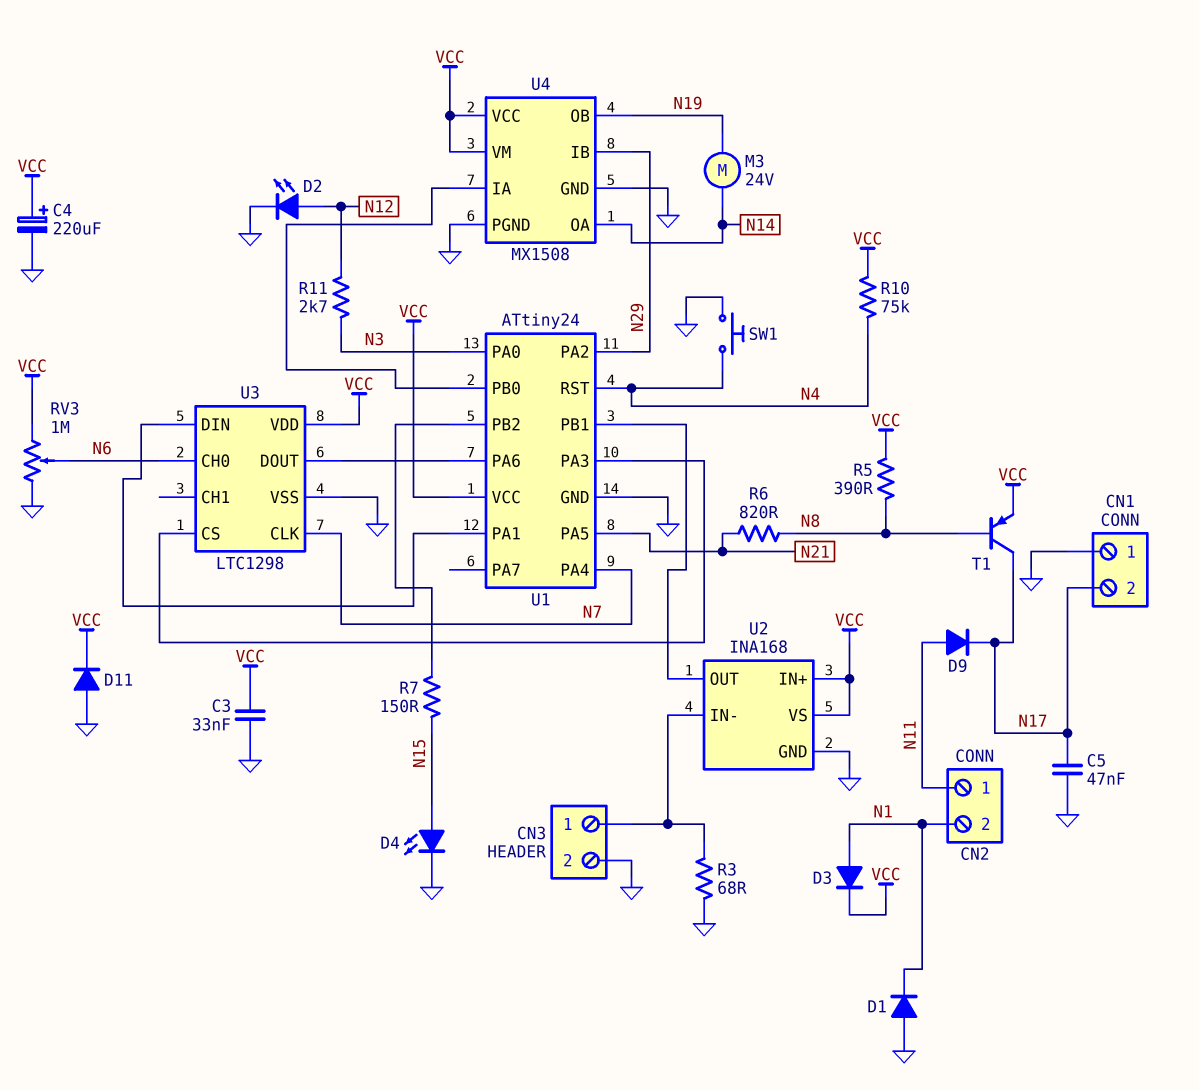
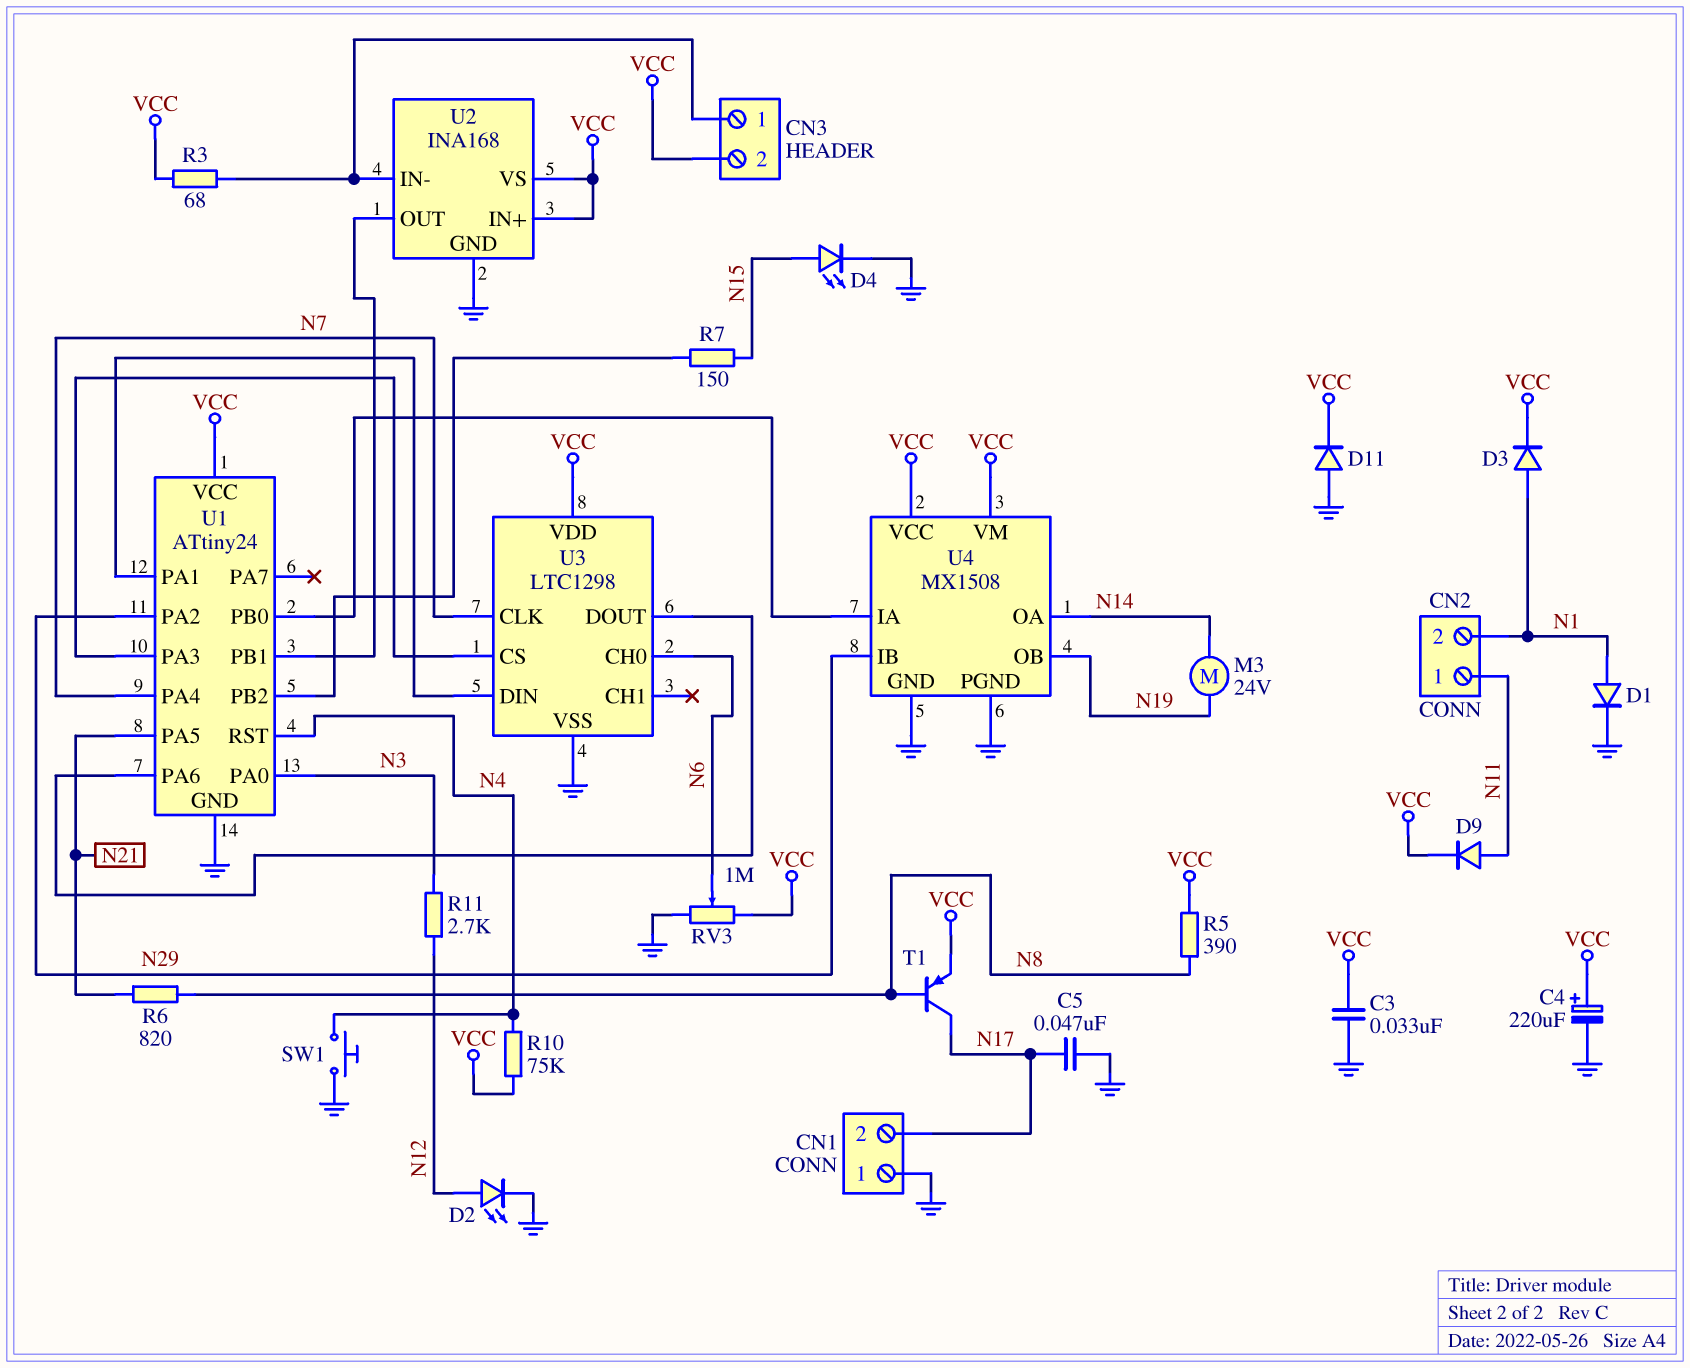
CN3 pin 2: GND -> VCC
D1: diode (A GND, K N1) -> diode (A N1, K GND)
D9: diode (A N11, K N17) -> diode (A N11, K VCC)
R3: 68 (CN3/1, GND) -> 68 (CN3/1, VCC)

